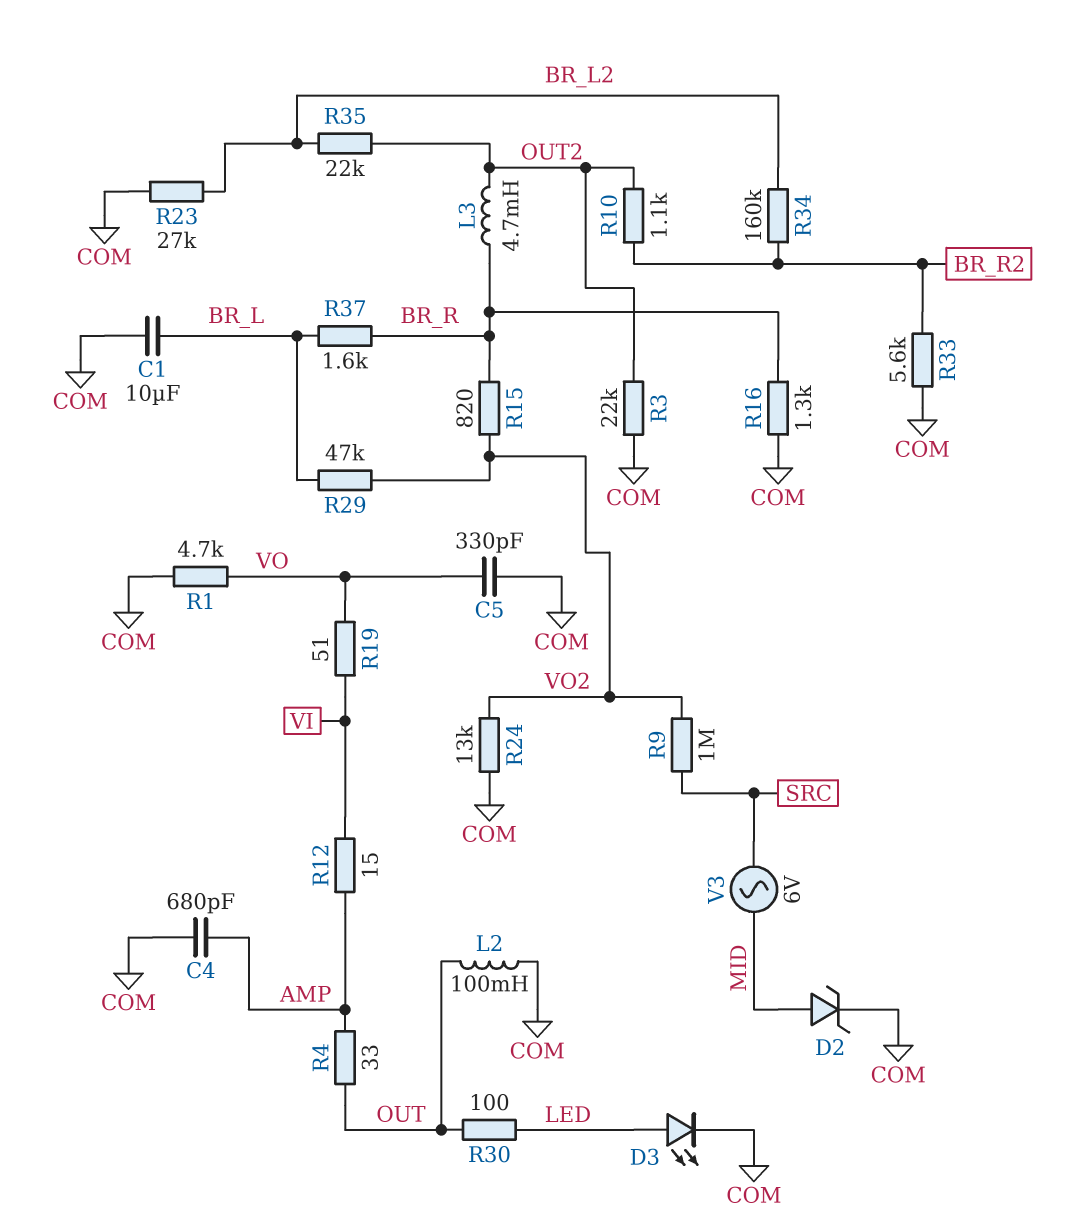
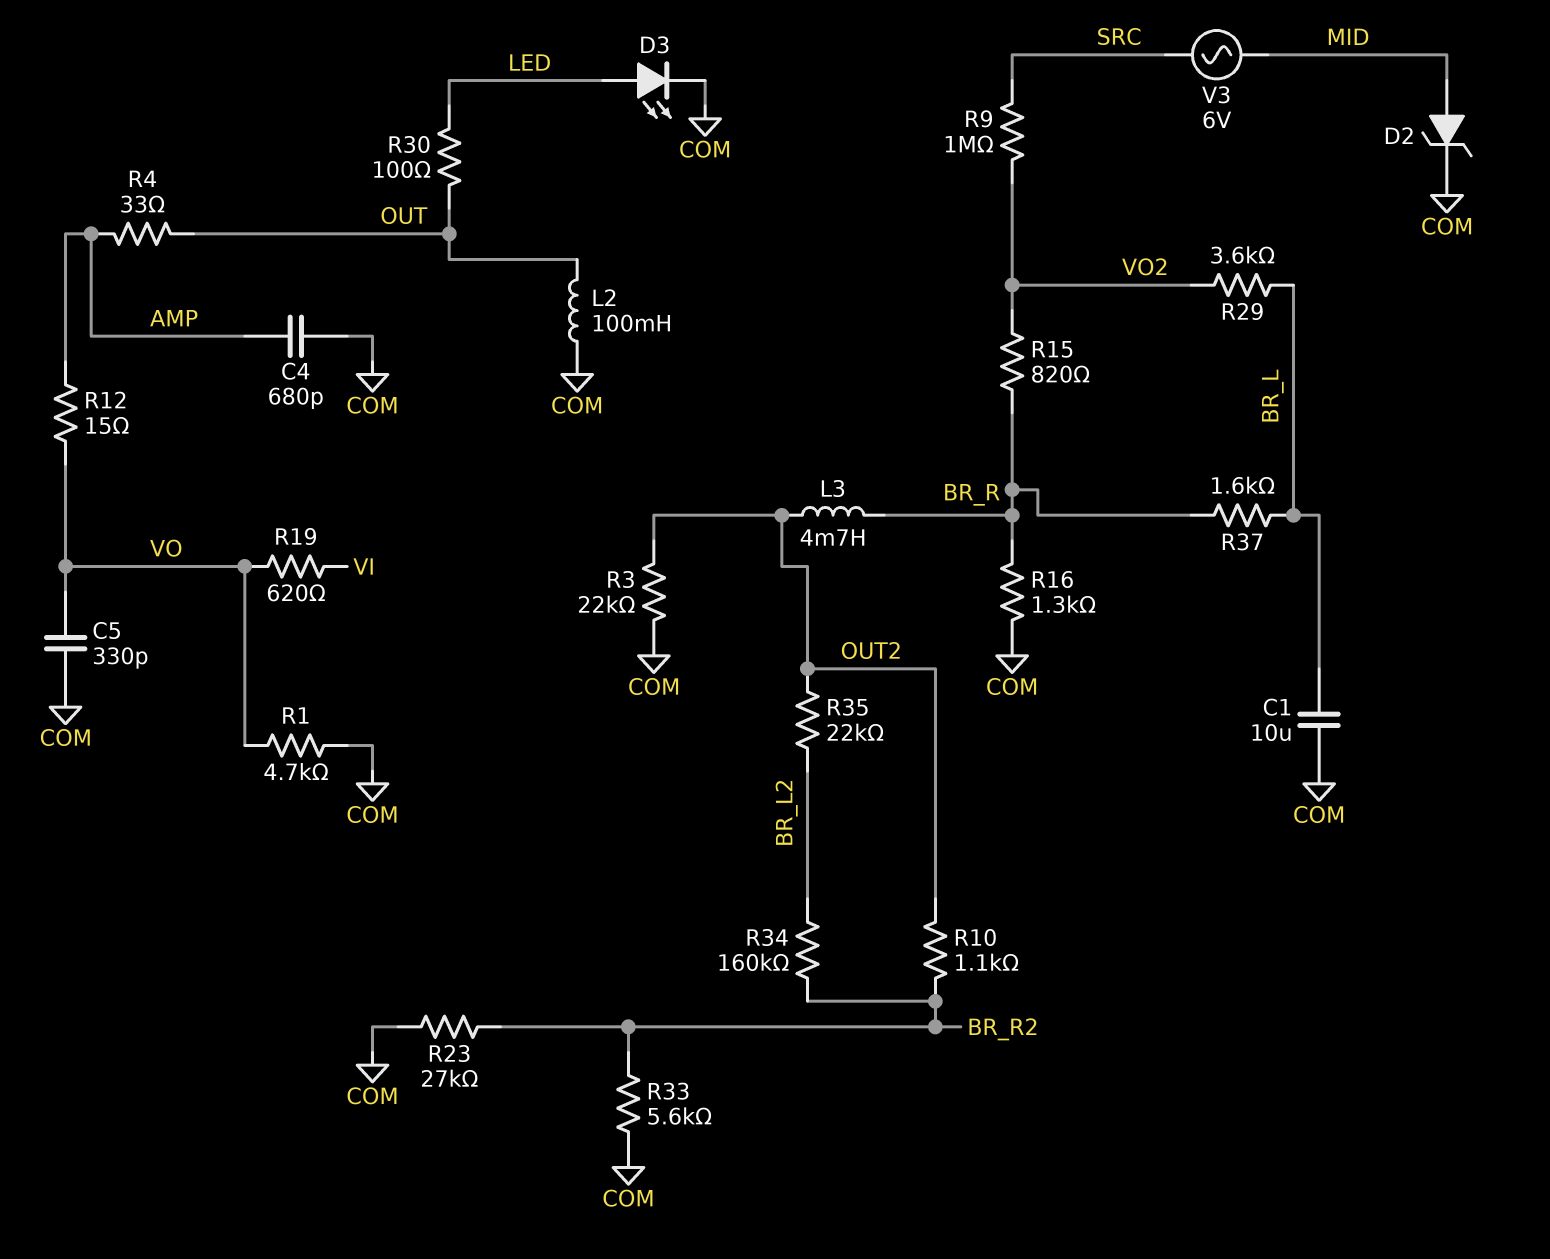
R12: 15 (AMP, VI) -> 15 (AMP, VO)
R19: 51 (VI, VO) -> 620 (VI, VO)
R23: 27k (BR_L2, COM) -> 27k (BR_R2, COM)
R24: 13k (COM, VO2) -> none
R29: 47k (BR_L, VO2) -> 3.6k (BR_L, VO2)

